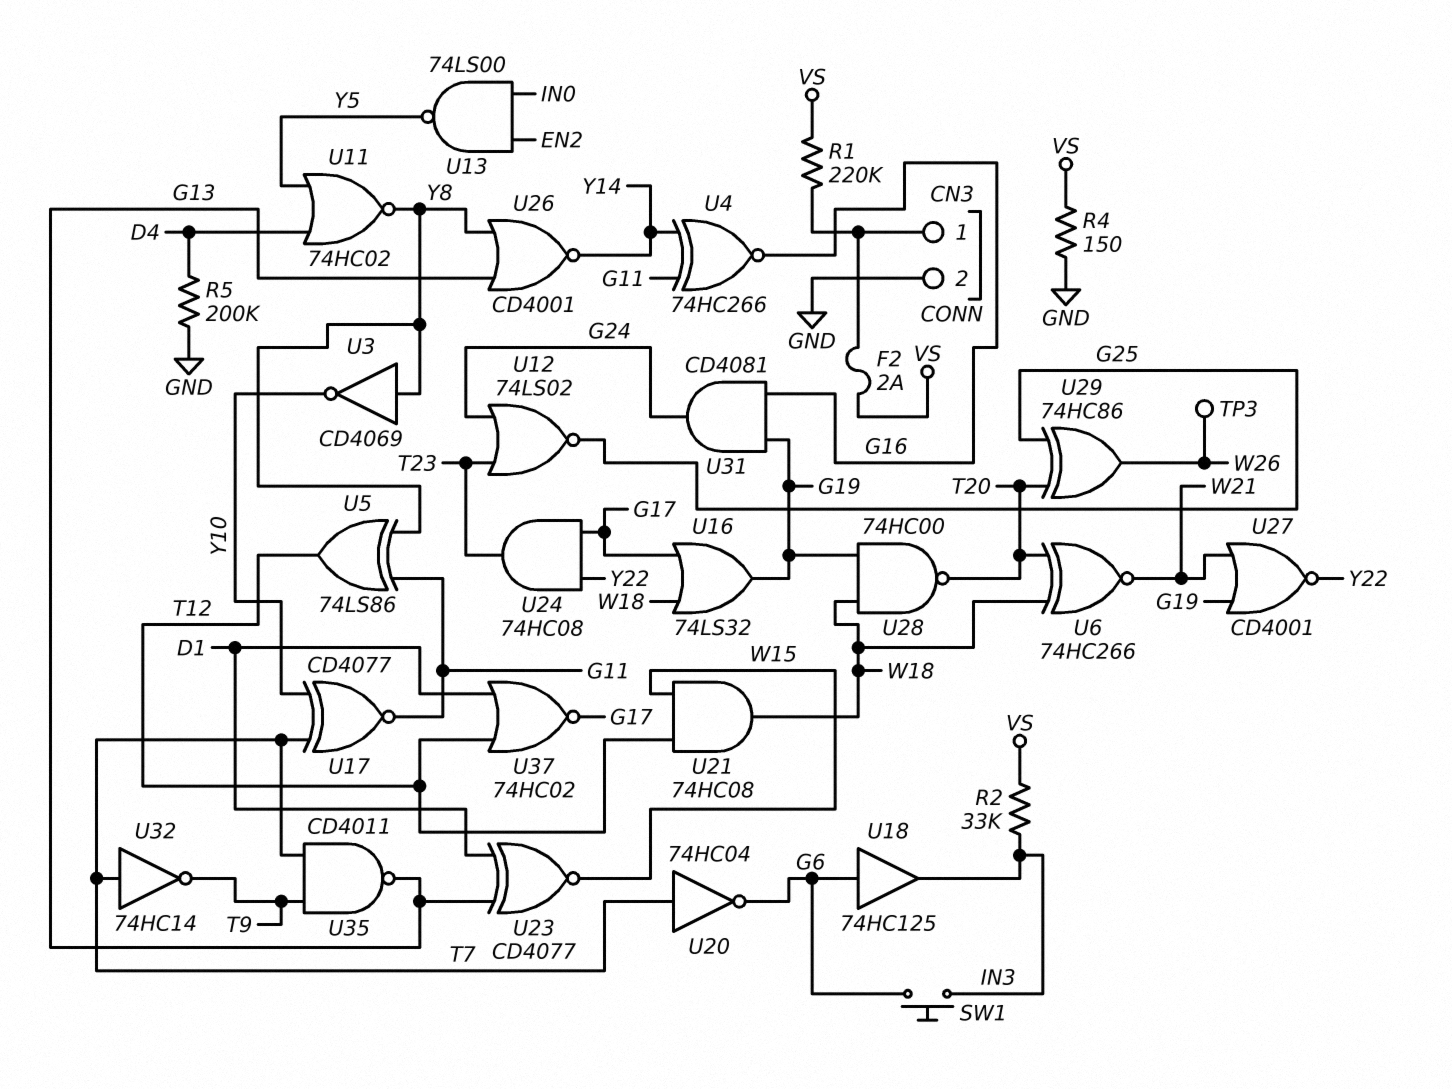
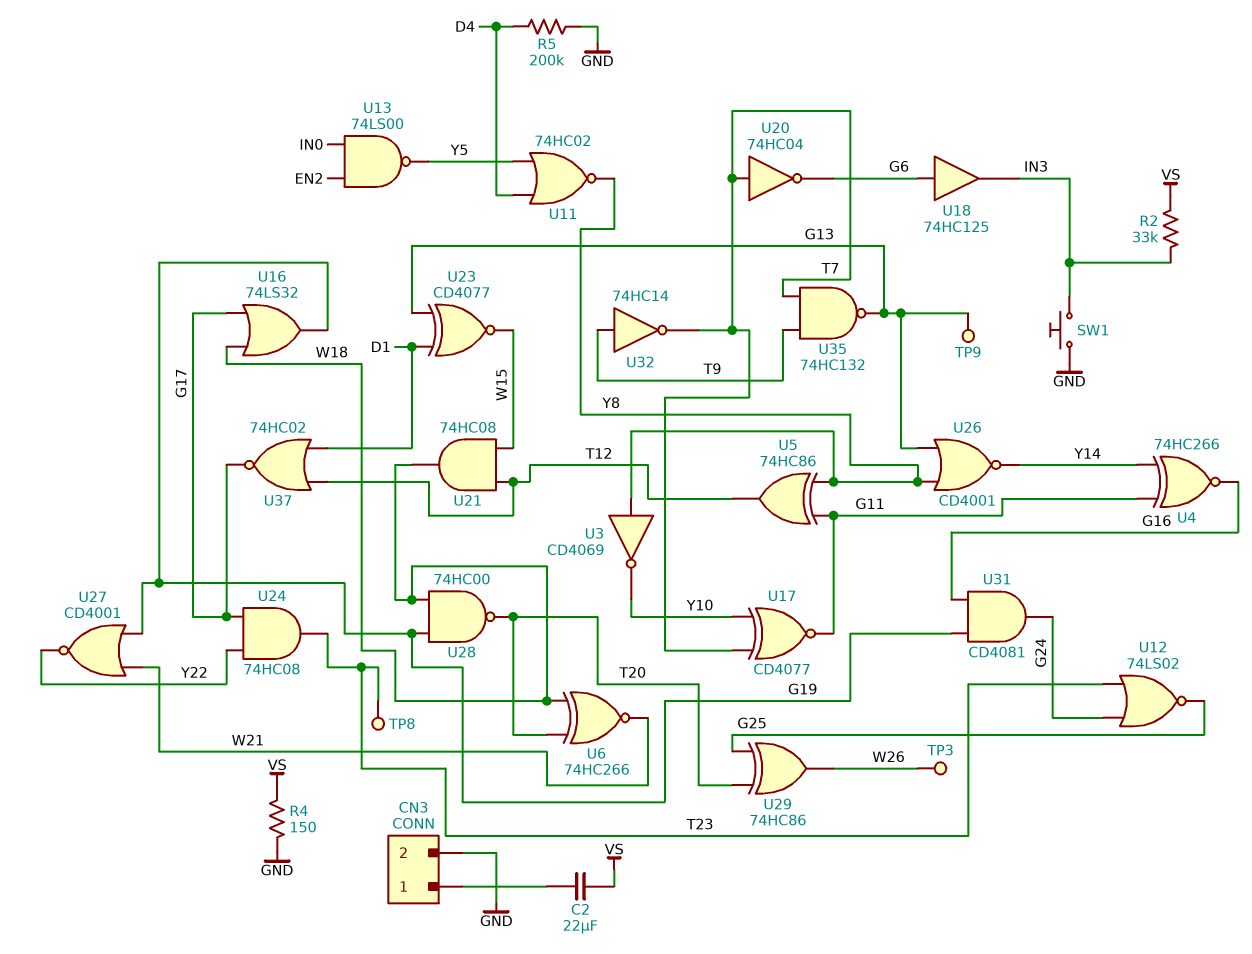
C2: none -> 22uF (CN3/1, VS)
F2: 2A (CN3/1, VS) -> none
R1: 220k (CN3/1, VS) -> none
SW1: button (G6, IN3) -> button (GND, IN3)
TP8: none -> test point (T23)
TP9: none -> test point (G13)
U5: XOR 74LS86 (in G11, in Y8, out T12) -> XOR 74HC86 (in G11, in Y8, out T12)
U32: NOT 74HC14 (in T7, out T9) -> NOT 74HC14 (in T9, out T7)
U35: NAND CD4011 (in T7, in T9, out G13) -> NAND 74HC132 (in T7, in T9, out G13)

